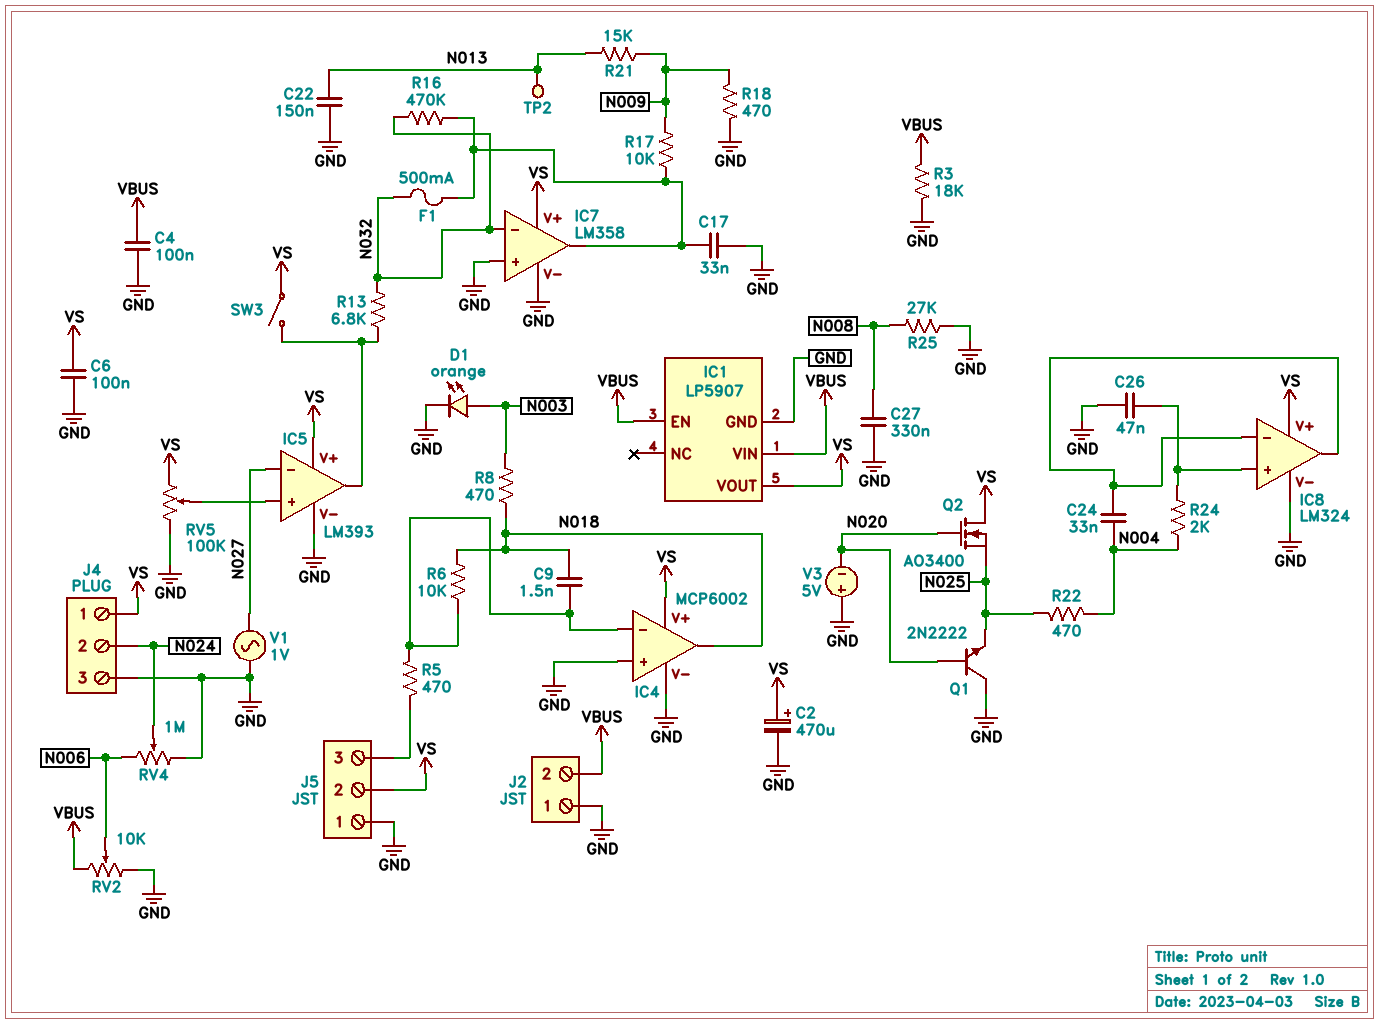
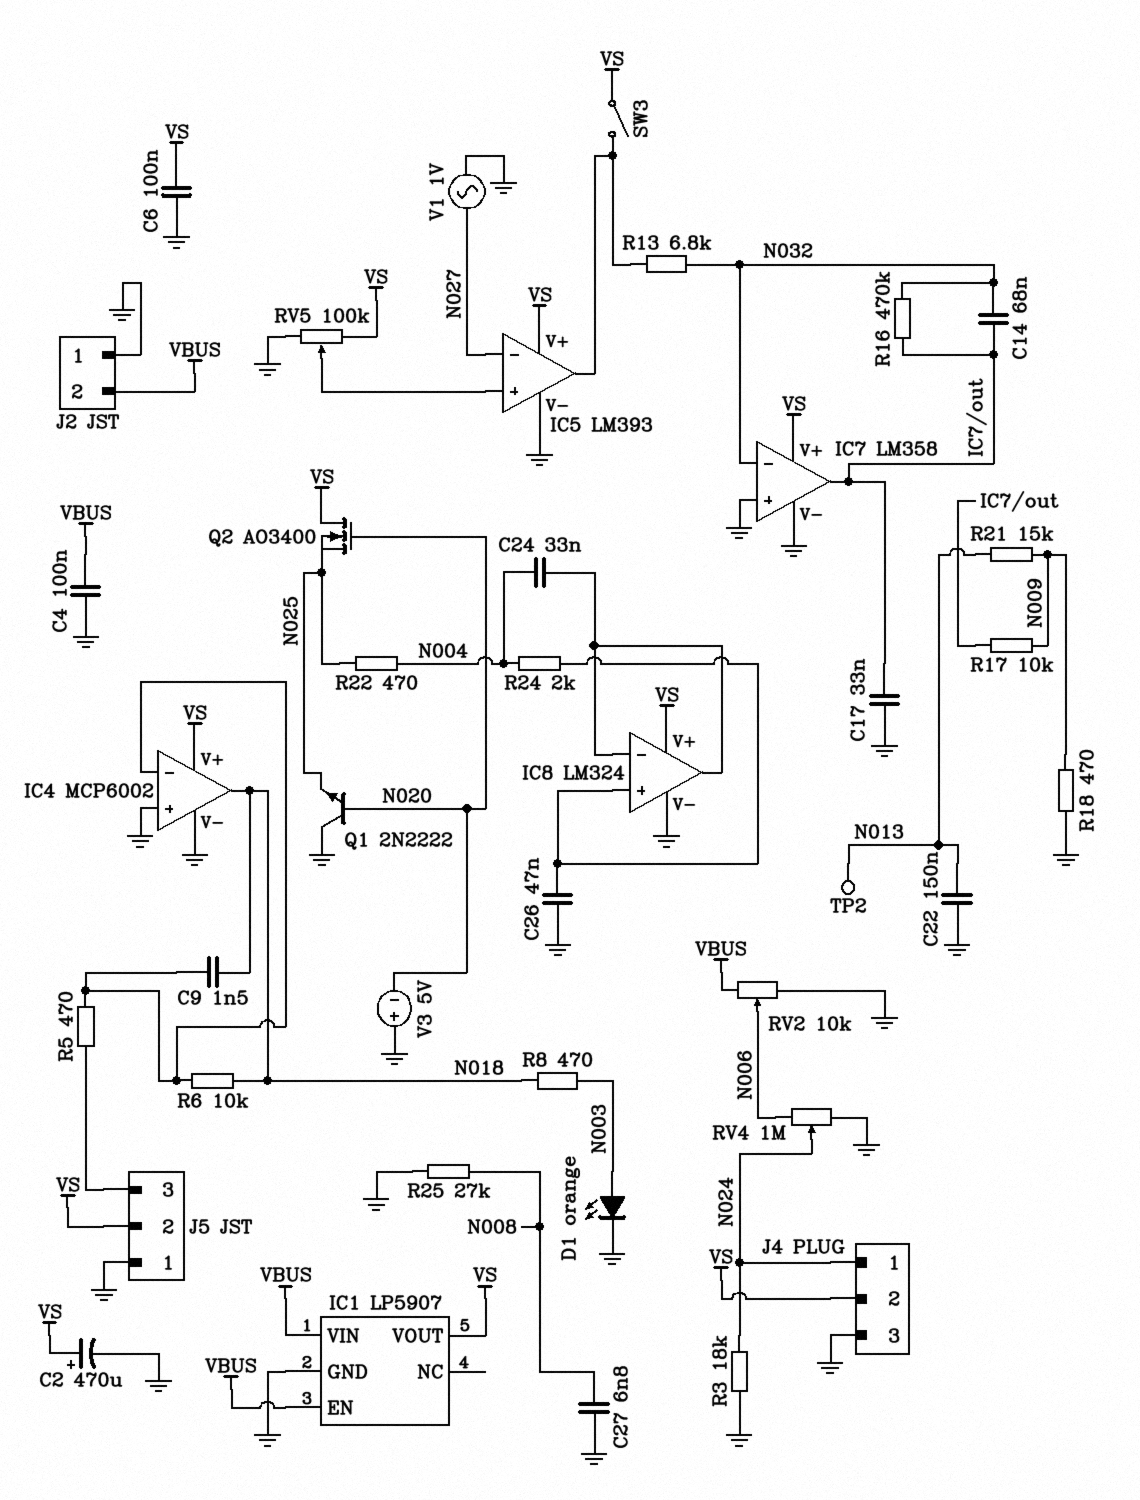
C14: none -> 68nF (IC7/out, N032)
C27: 330nF (GND, N008) -> 6.8nF (GND, N008)
F1: 500mA (IC7/out, N032) -> none
J4 pin 1: VS -> N024
J4 pin 2: N024 -> VS
R3: 18k (GND, VBUS) -> 18k (GND, N024)

